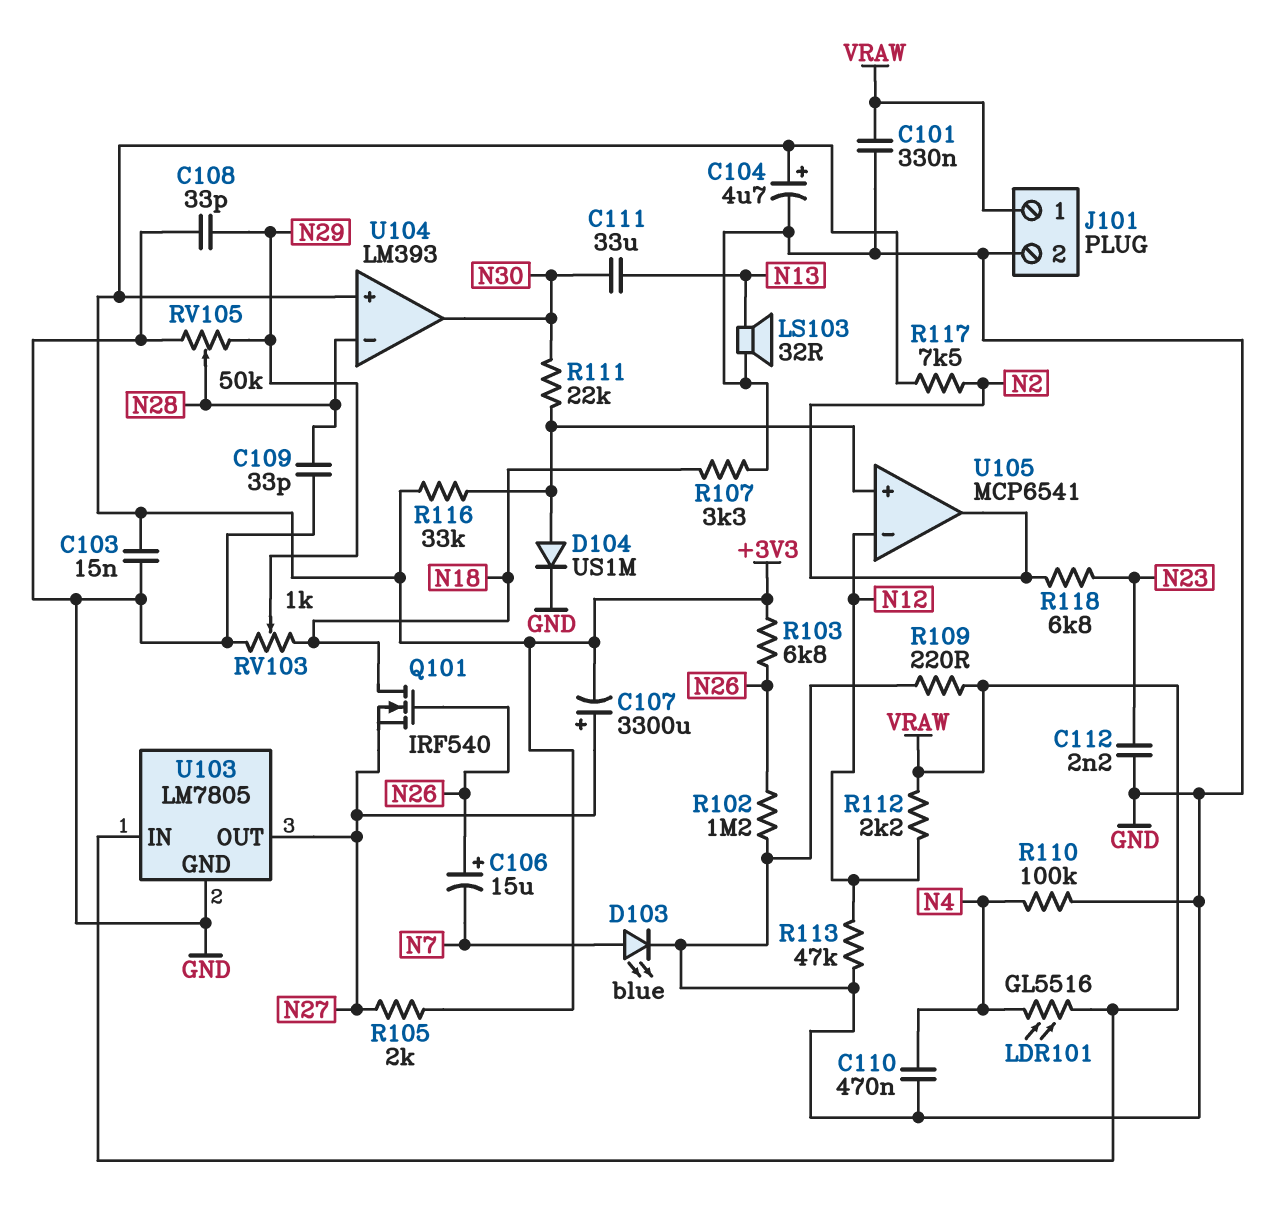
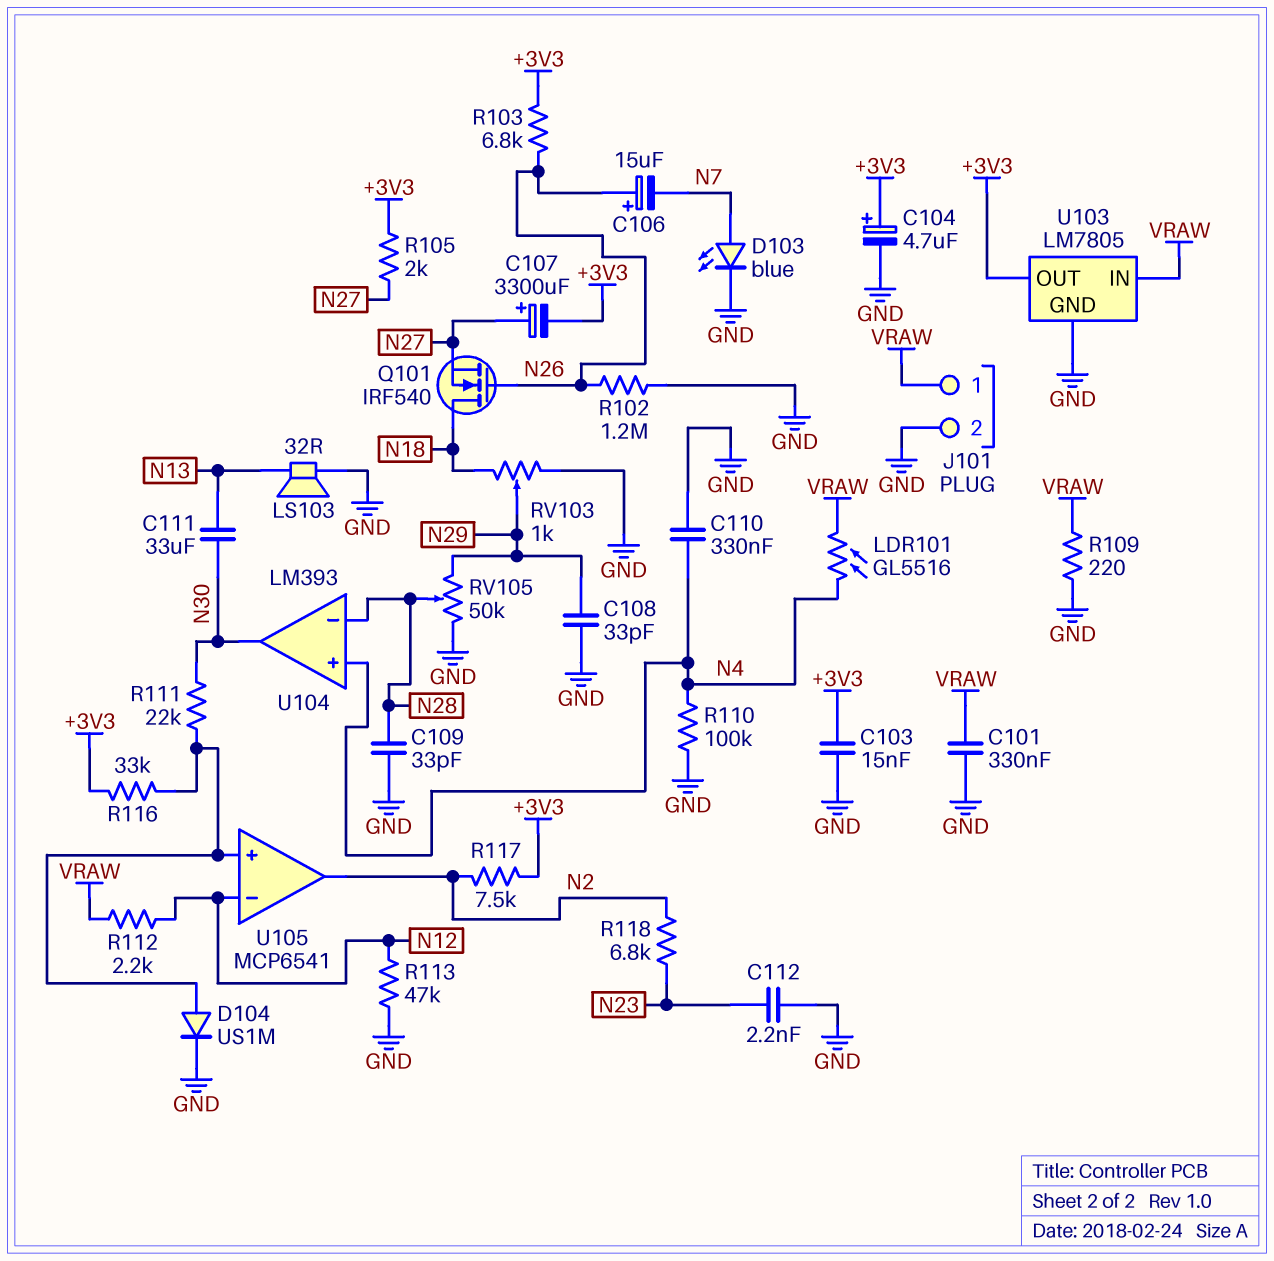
C110: 470nF (GND, N4) -> 330nF (GND, N4)
R107: 3.3k (GND, N18) -> none
U103 pin OUT: N27 -> +3V3
U104 pin in+: +3V3 -> N4

